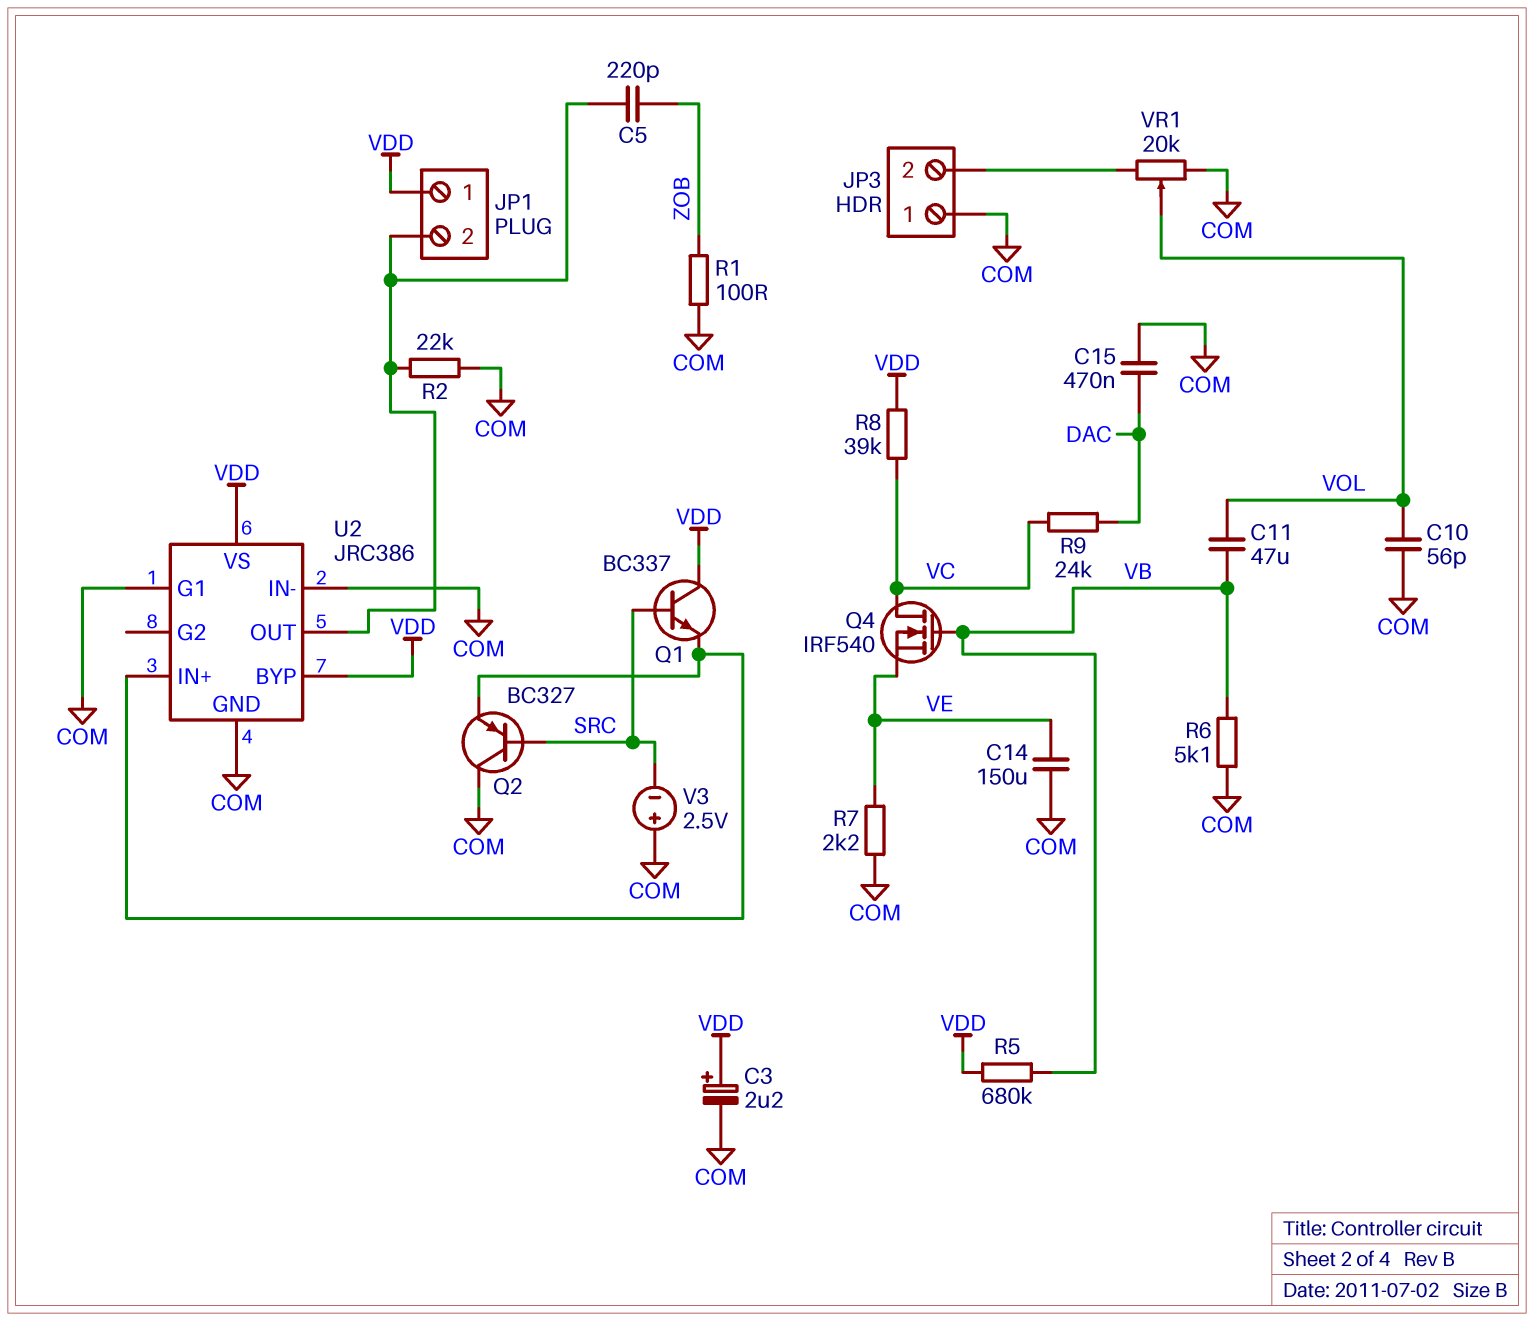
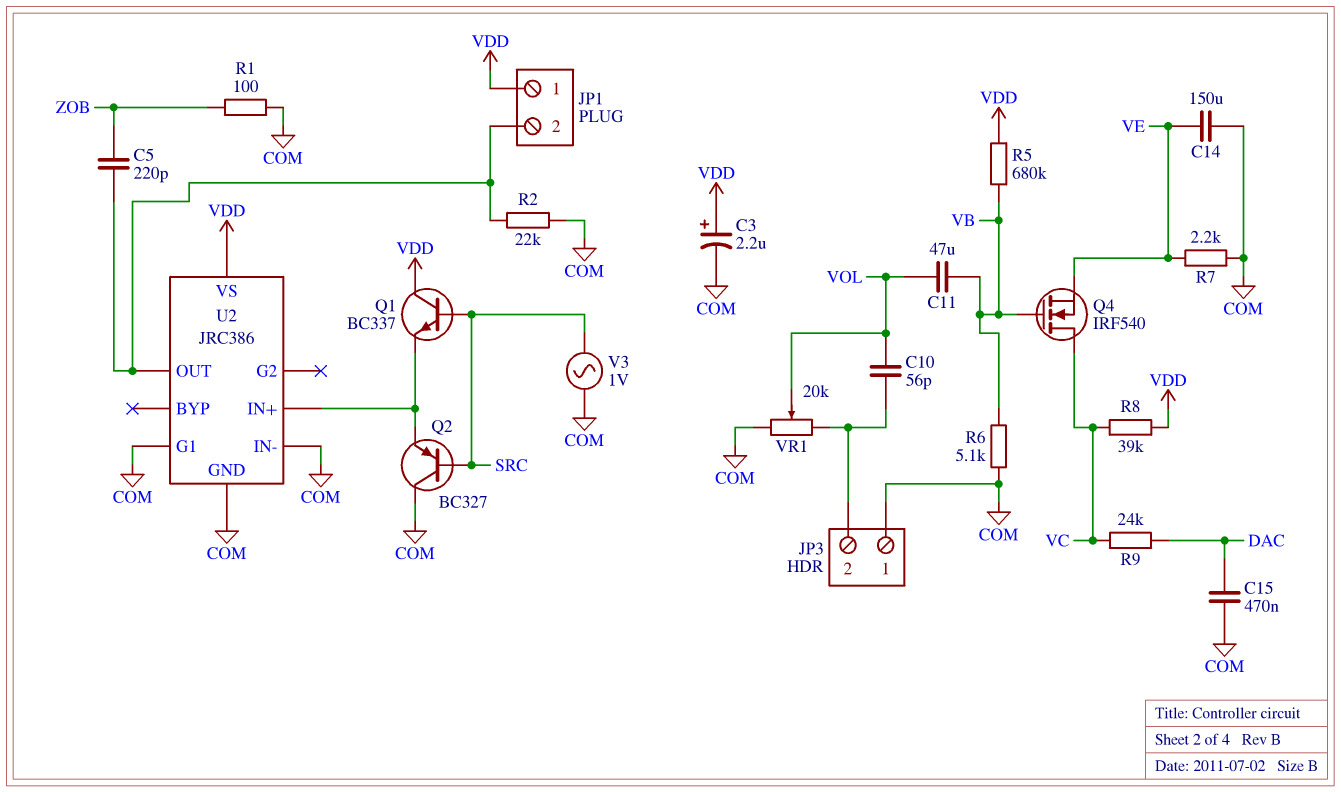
C10: 56pF (COM, VOL) -> 56pF (JP3/2, VOL)
U2 pin BYP: VDD -> none
V3: 2.5V (plus COM, minus SRC) -> AC 1V (COM, SRC)

